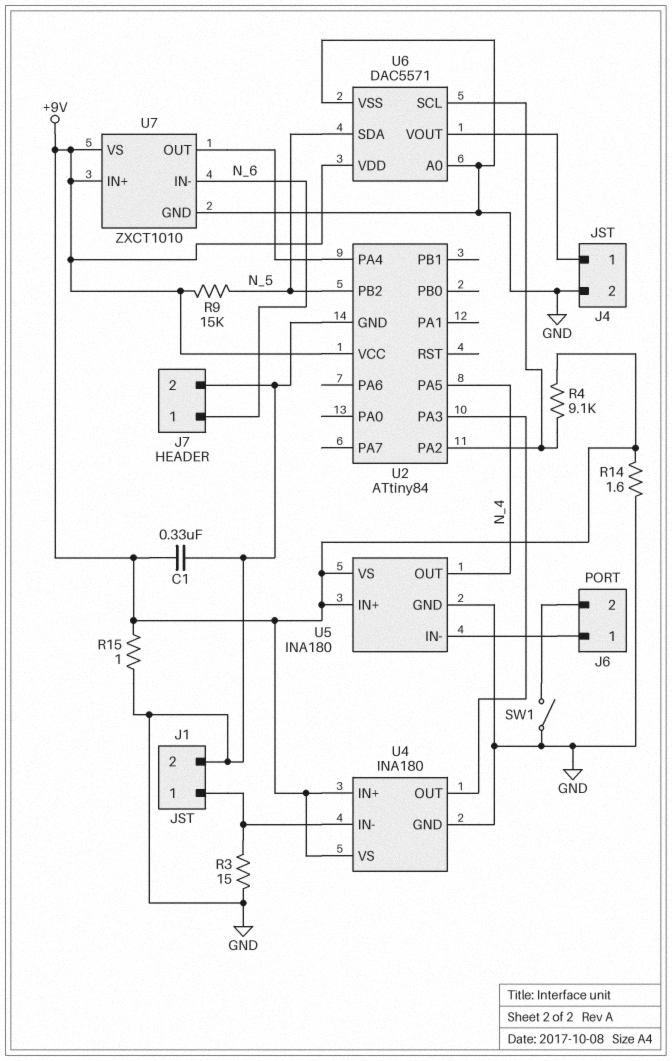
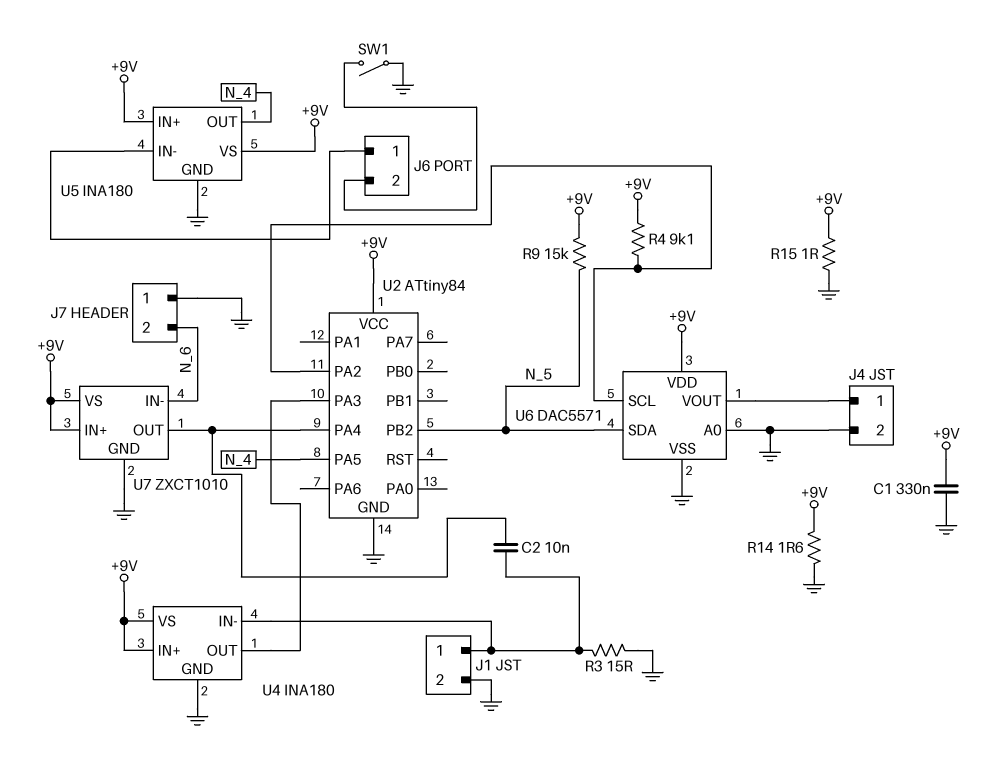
C2: none -> 10nF (J1/1, U2/PA4)
J7 pin 1: N_6 -> GND
J7 pin 2: GND -> N_6

